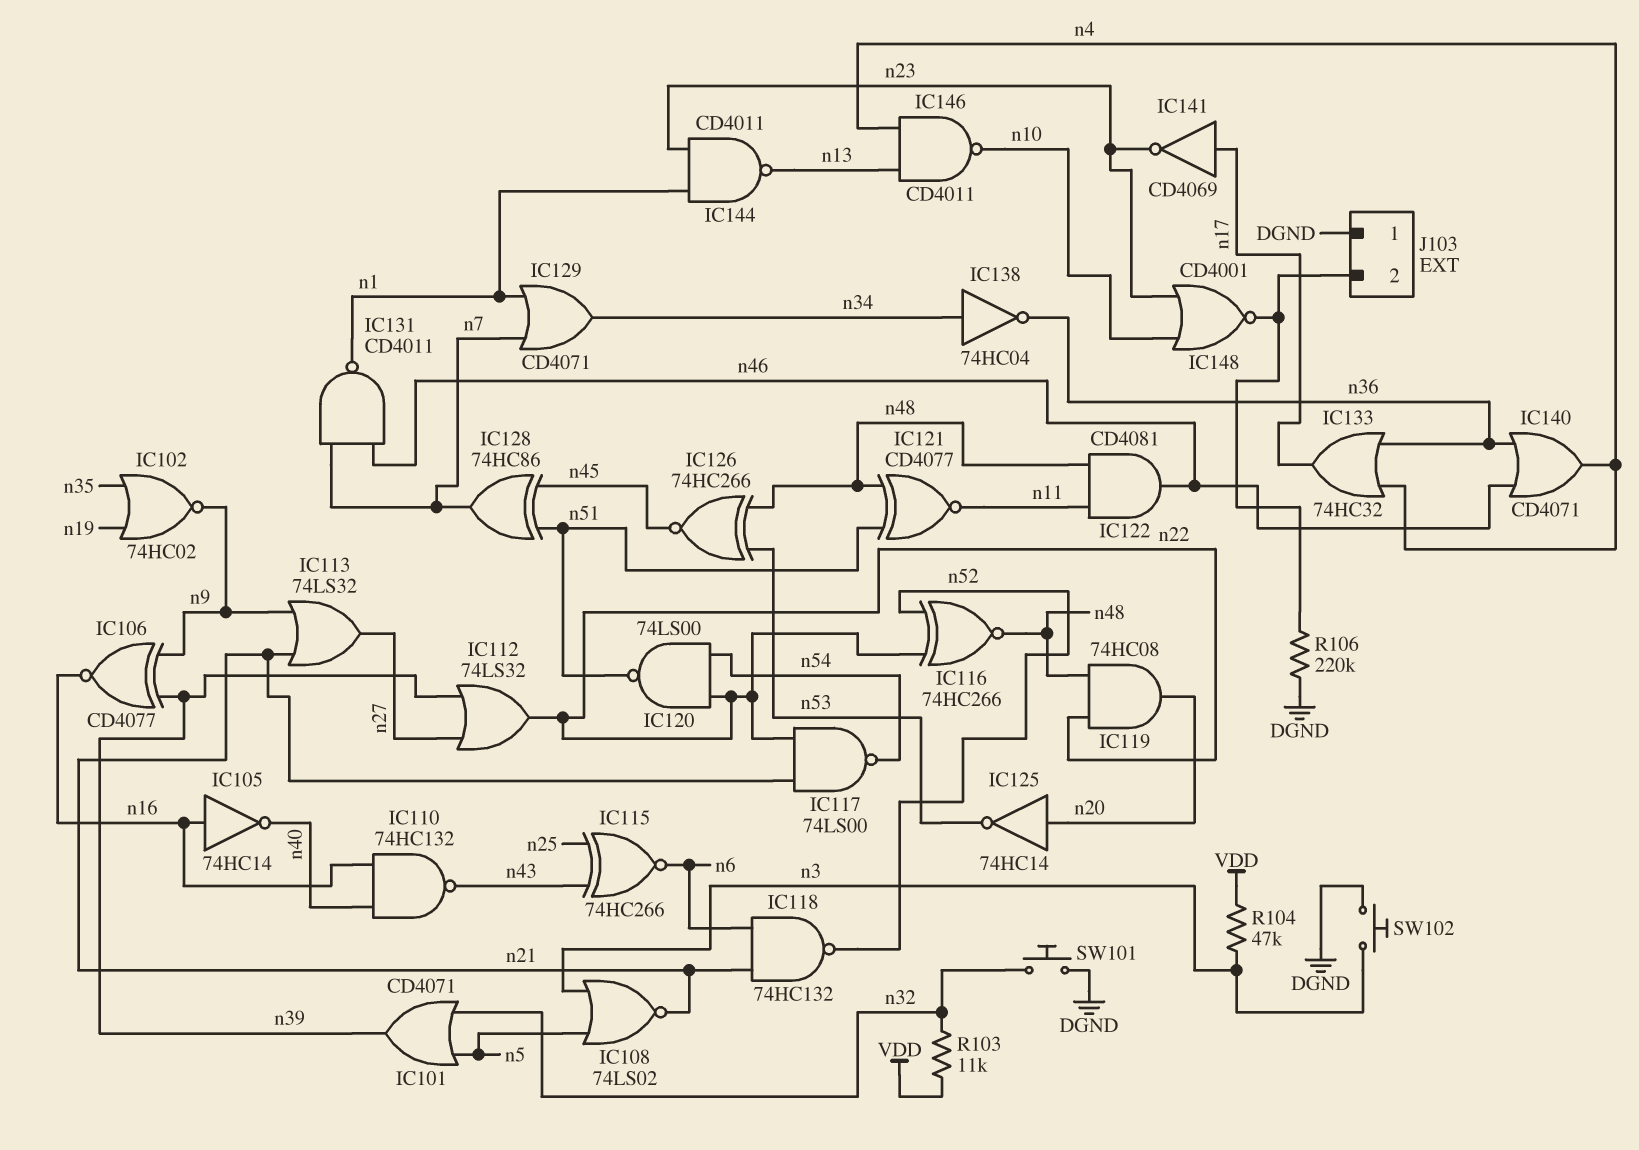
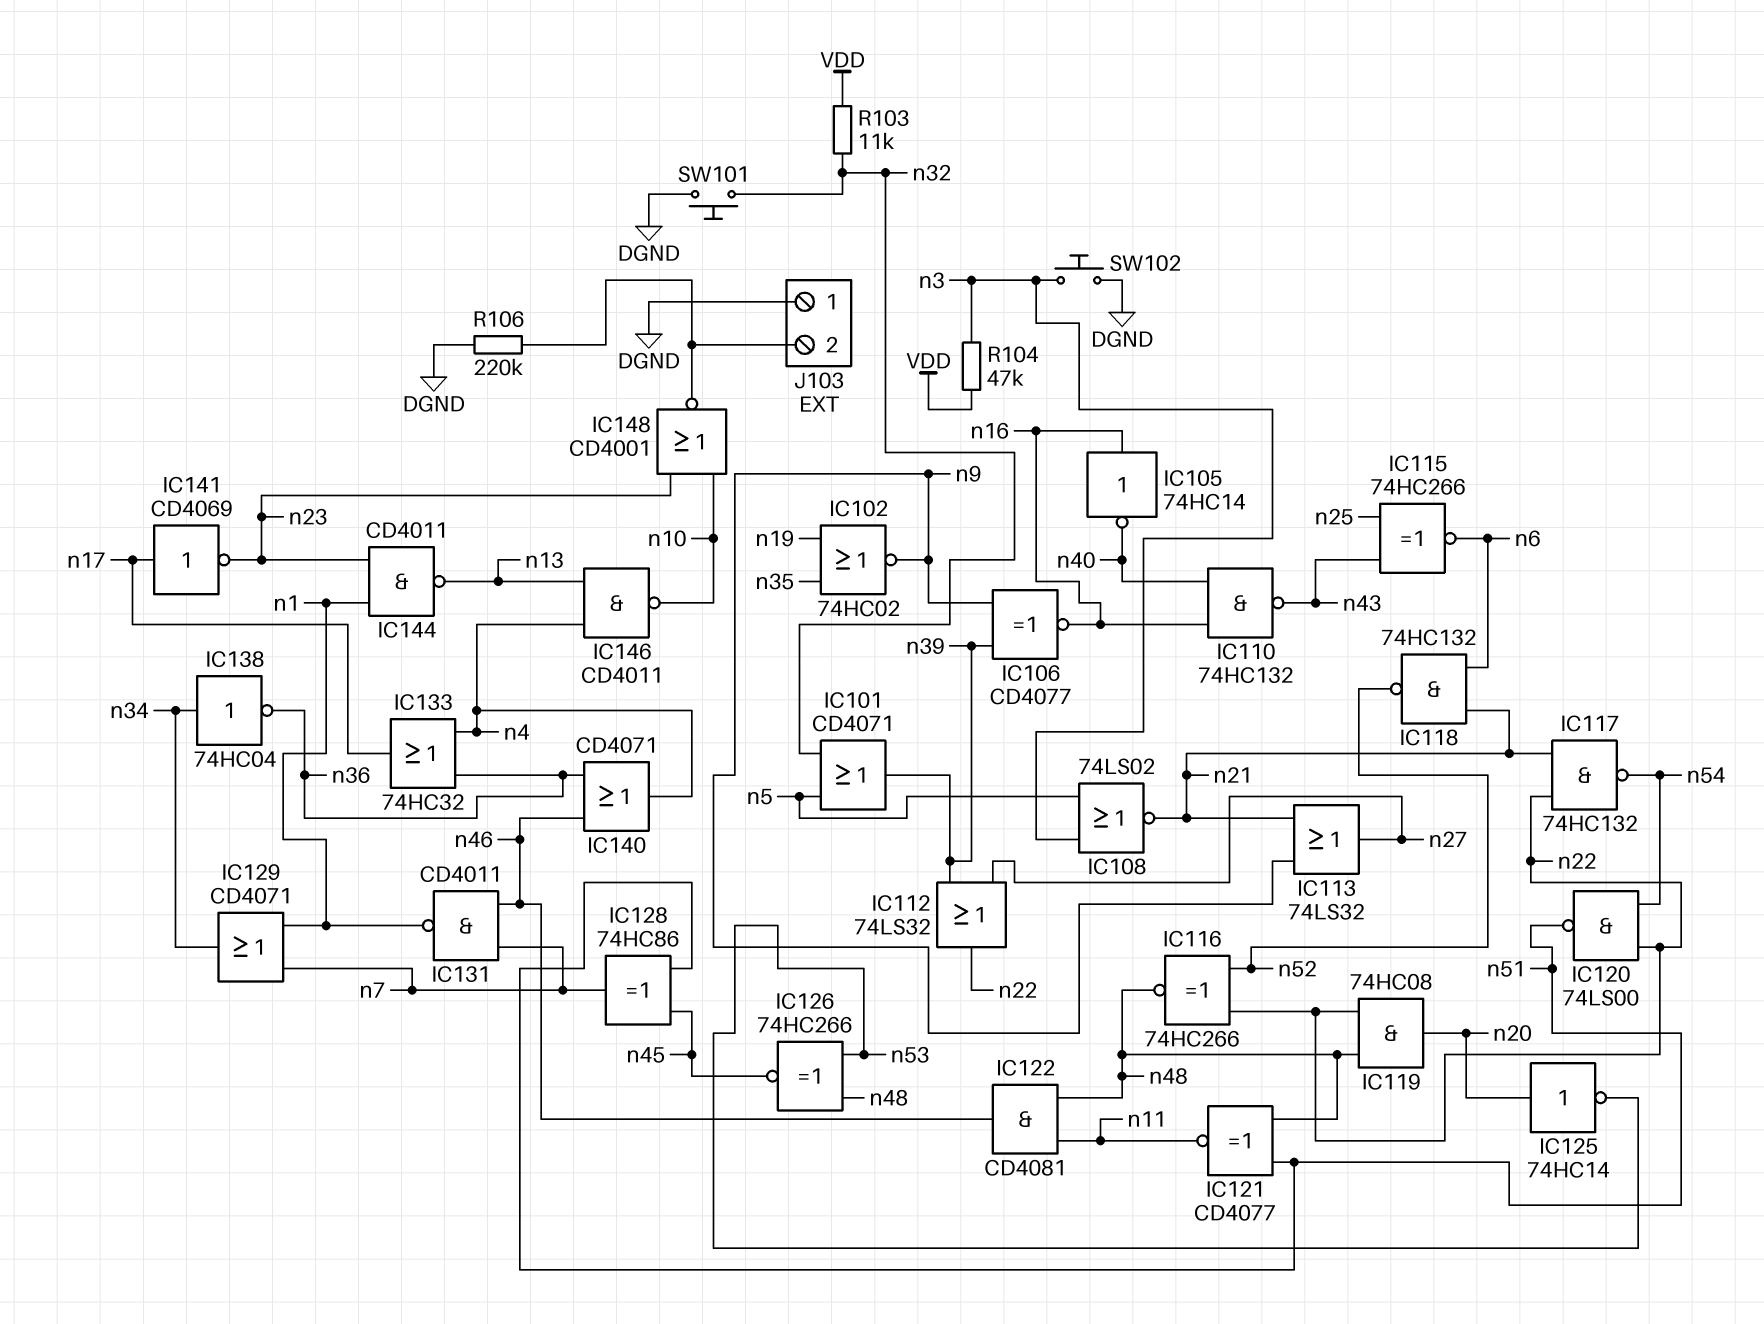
IC117: NAND 74LS00 (in n21, in n22, out n54) -> NAND 74HC132 (in n21, in n22, out n54)

